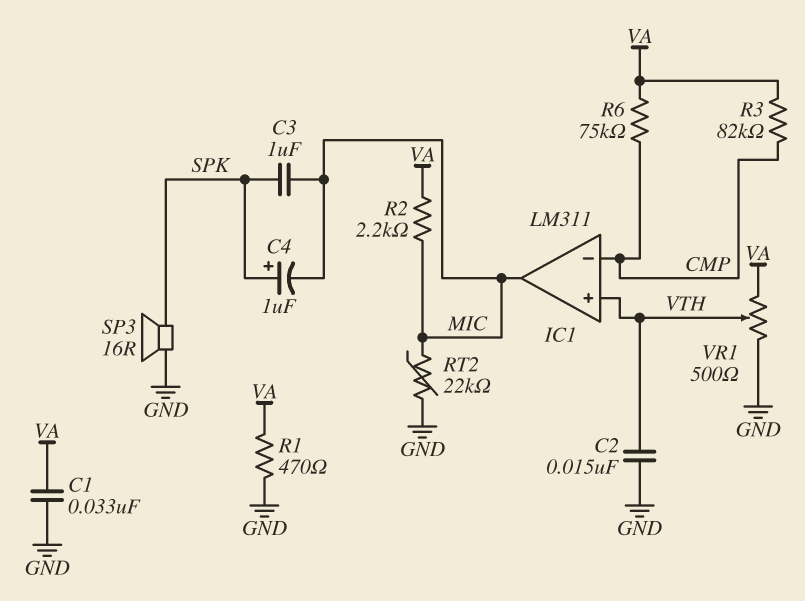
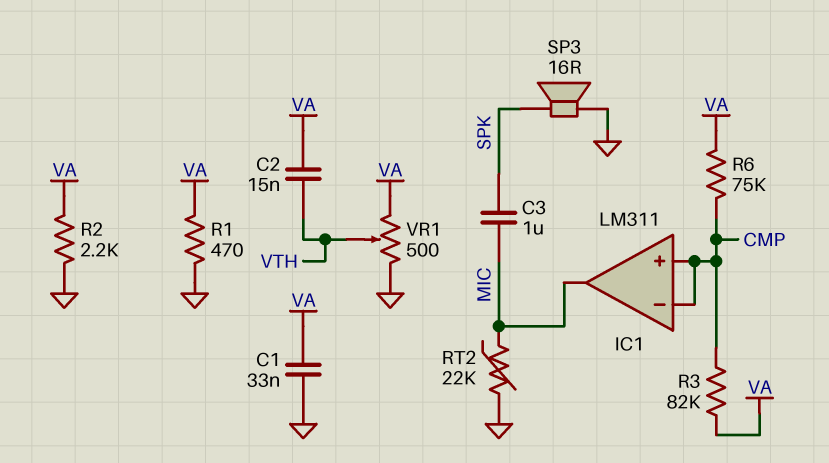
C2: 15nF (GND, VTH) -> 15nF (VA, VTH)
C4: 1uF (plus SPK, minus MIC) -> none
IC1 pin in+: VTH -> CMP
R2: 2.2k (MIC, VA) -> 2.2k (GND, VA)

